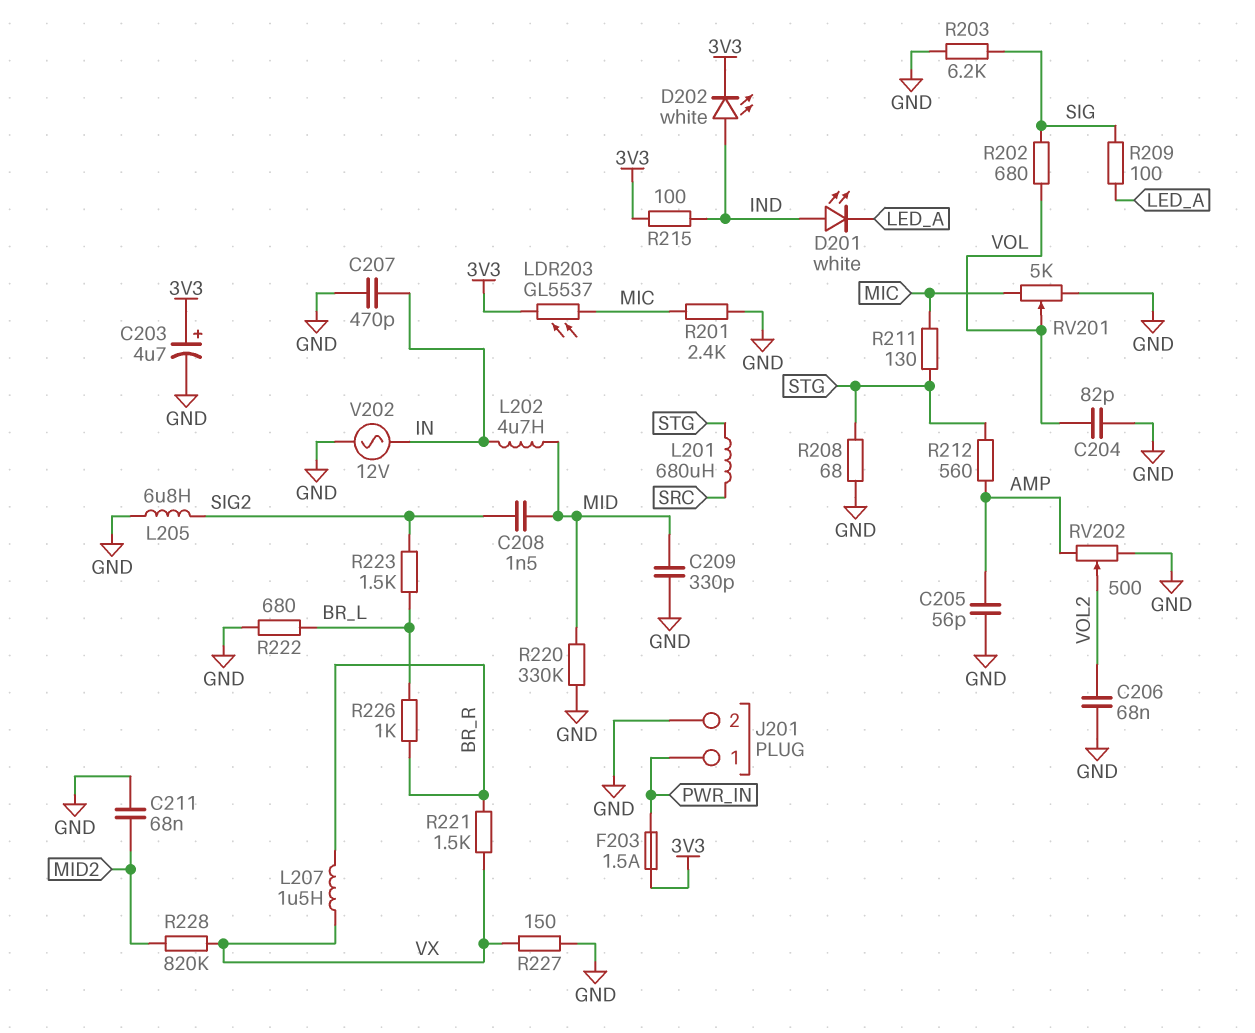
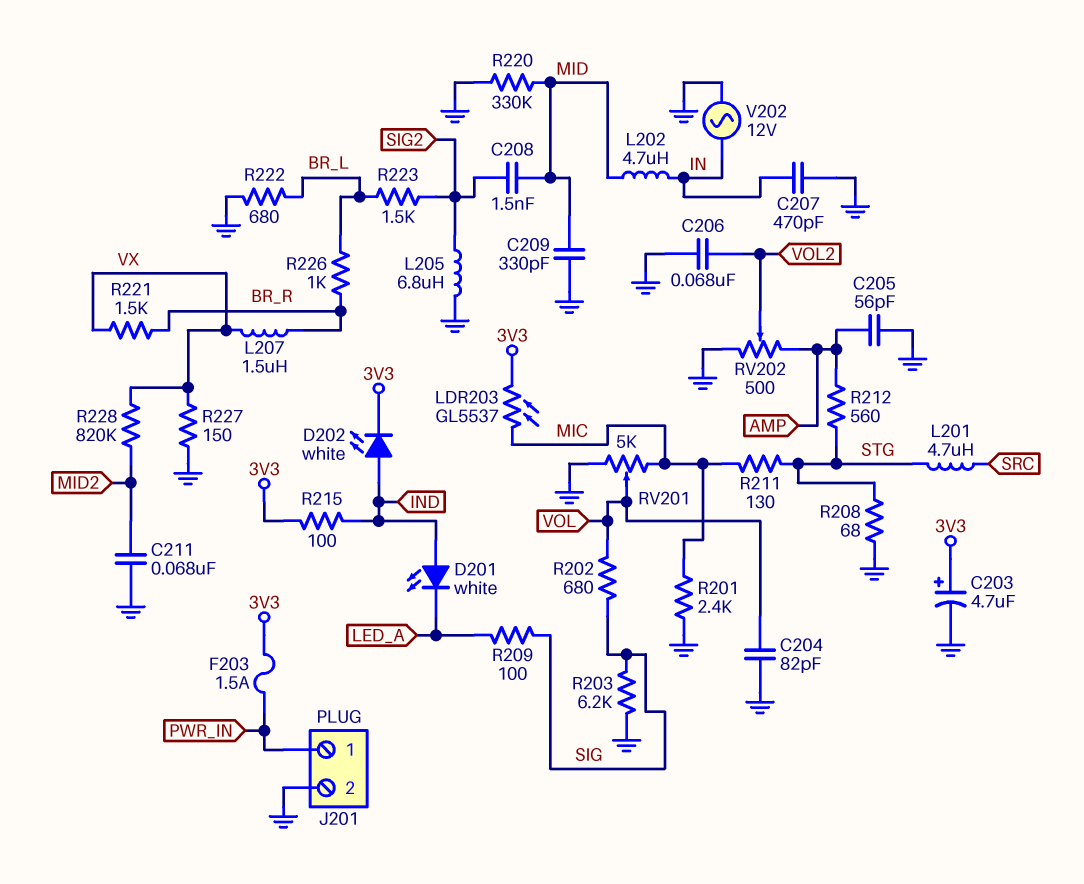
L201: 680uH (SRC, STG) -> 4.7uH (SRC, STG)

